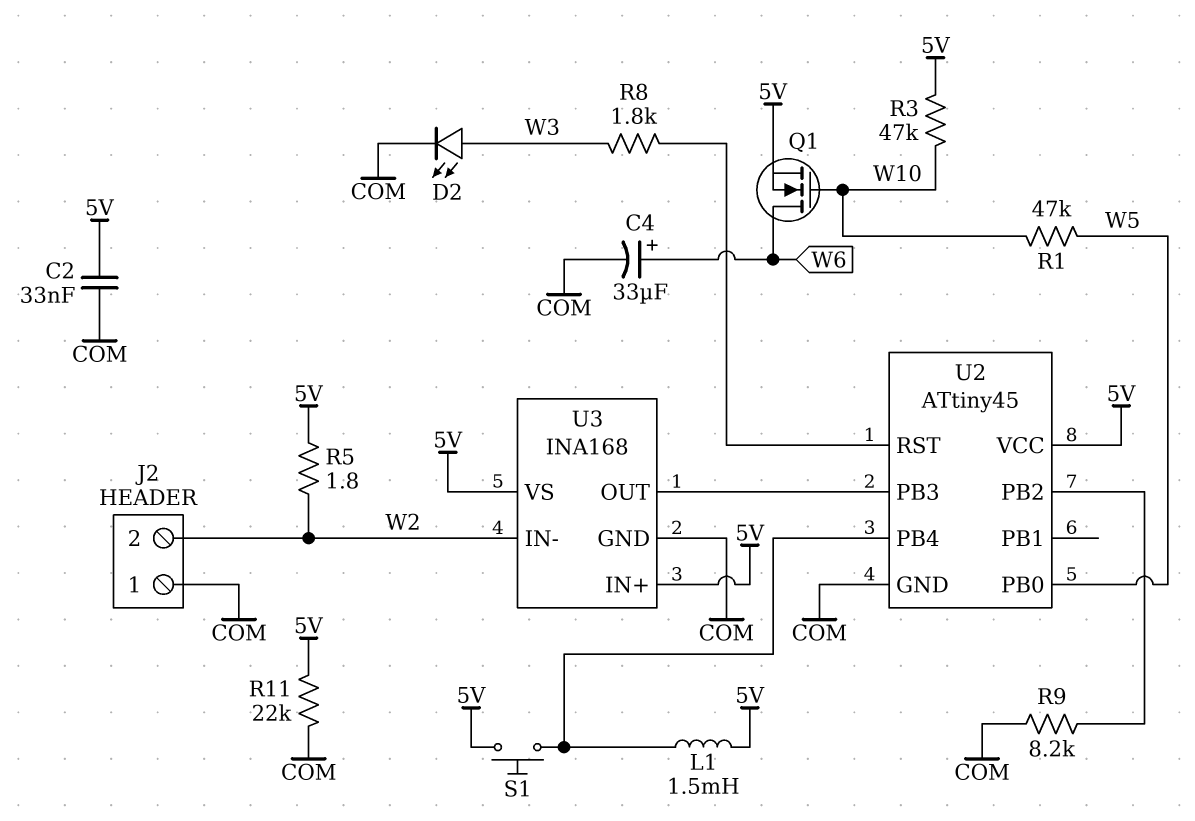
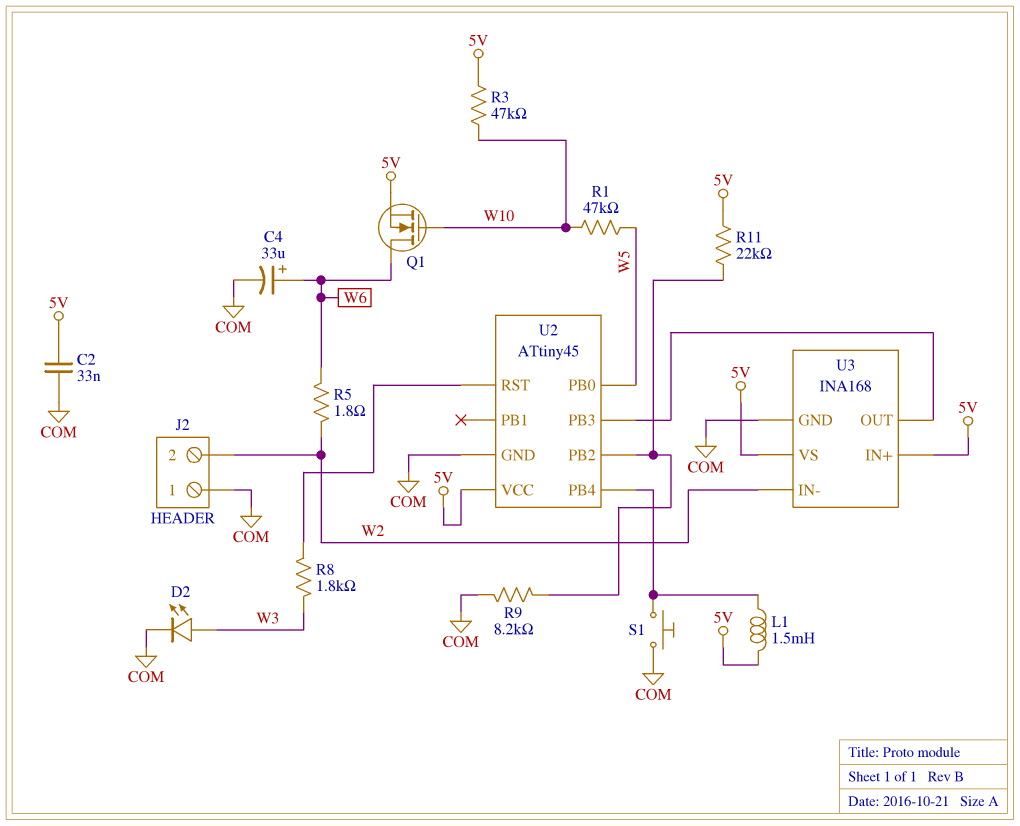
R5: 1.8 (5V, W2) -> 1.8 (W2, W6)
R11: 22k (5V, COM) -> 22k (5V, U2/PB2)
S1: button (5V, U2/PB4) -> button (COM, U2/PB4)

